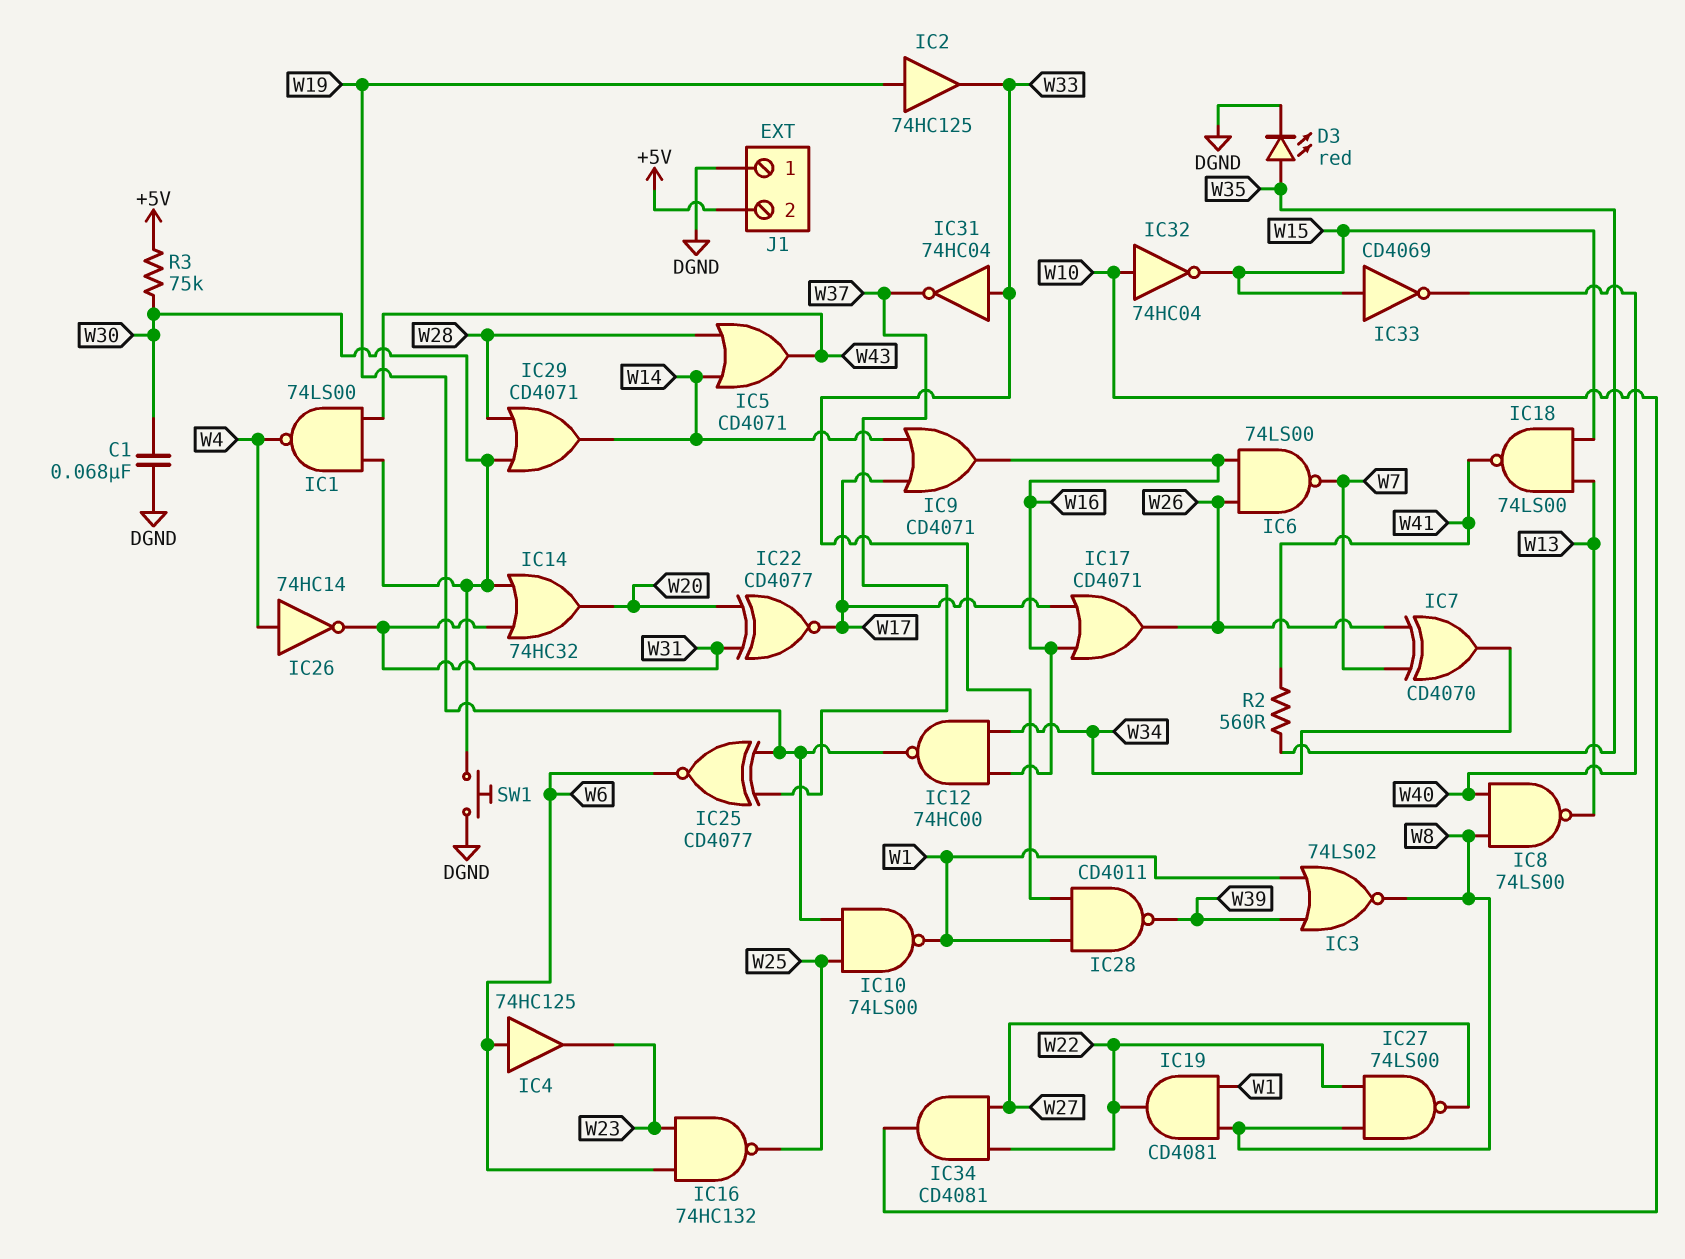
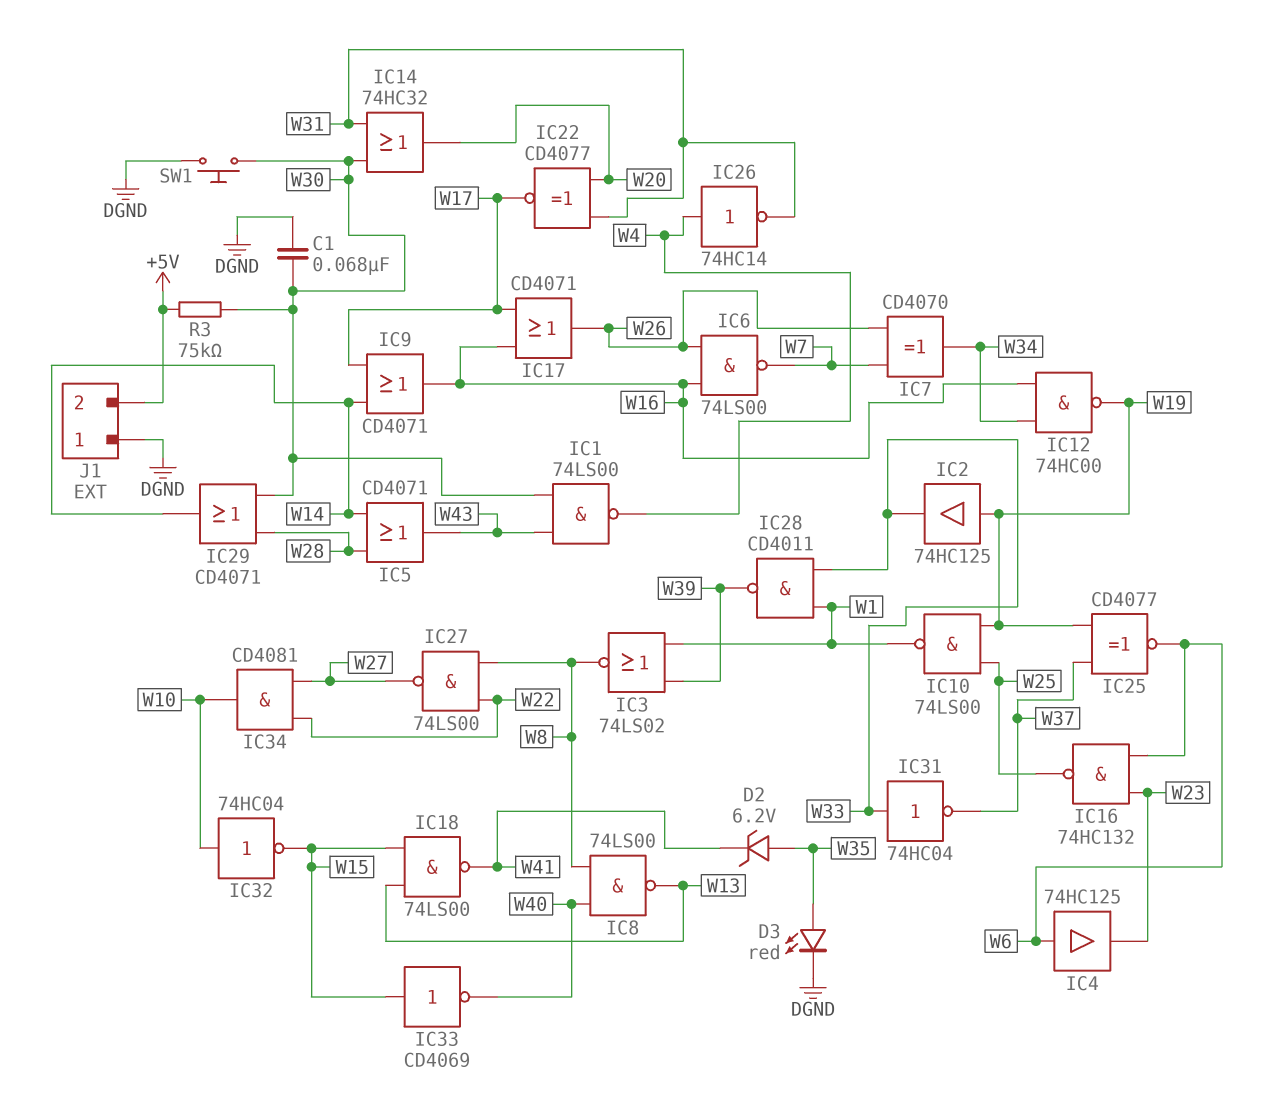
D2: none -> zener 6.2V (A W35, K W41)
IC19: AND CD4081 (in W1, in W8, out W22) -> none
R2: 560 (W35, W41) -> none

